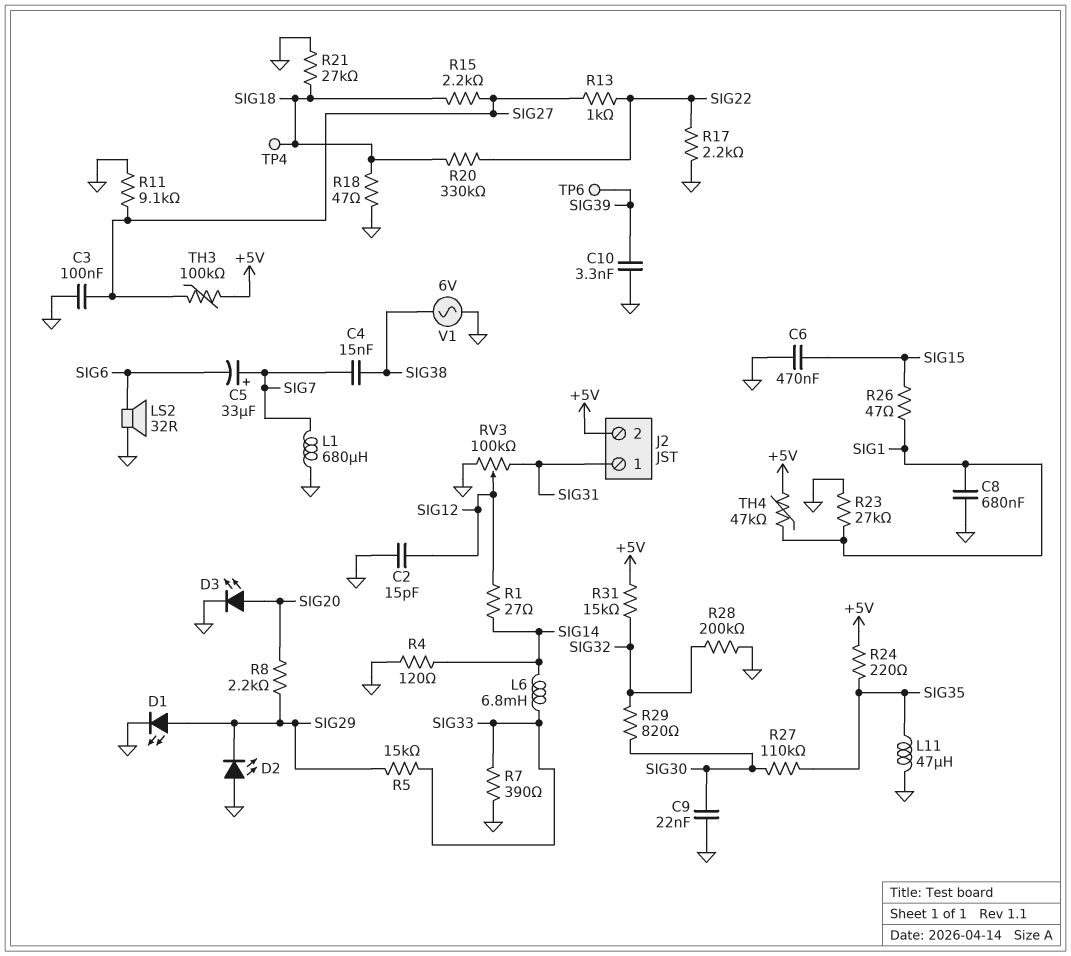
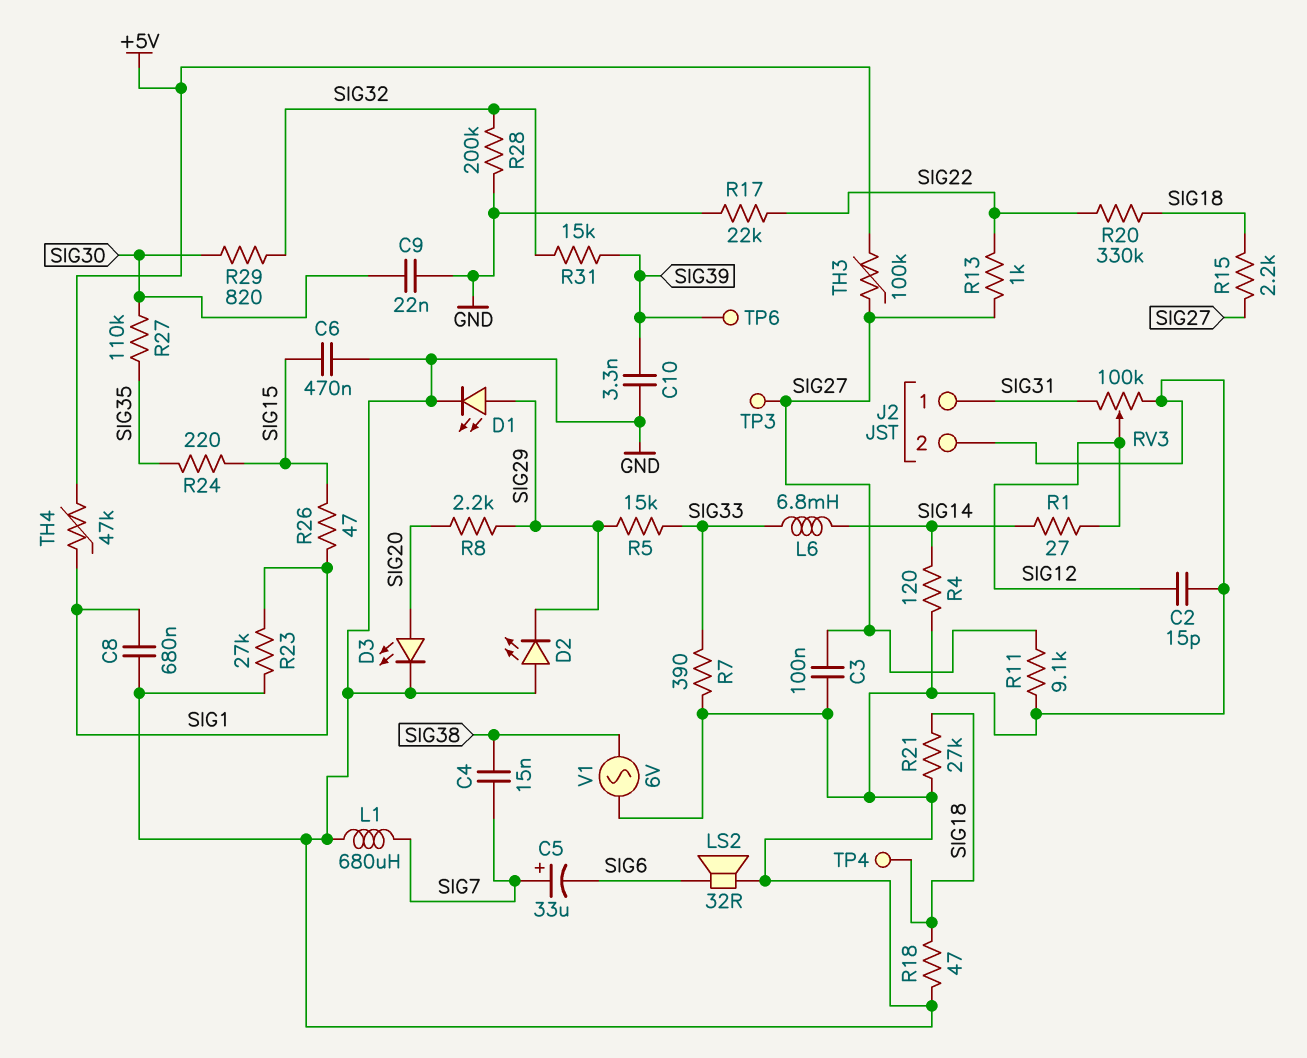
J2 pin 2: +5V -> GND
L11: 47uH (GND, SIG35) -> none
R17: 2.2k (GND, SIG22) -> 22k (GND, SIG22)
R24: 220 (+5V, SIG35) -> 220 (SIG15, SIG35)
R31: 15k (+5V, SIG32) -> 15k (SIG32, SIG39)
TP3: none -> test point (SIG27)

